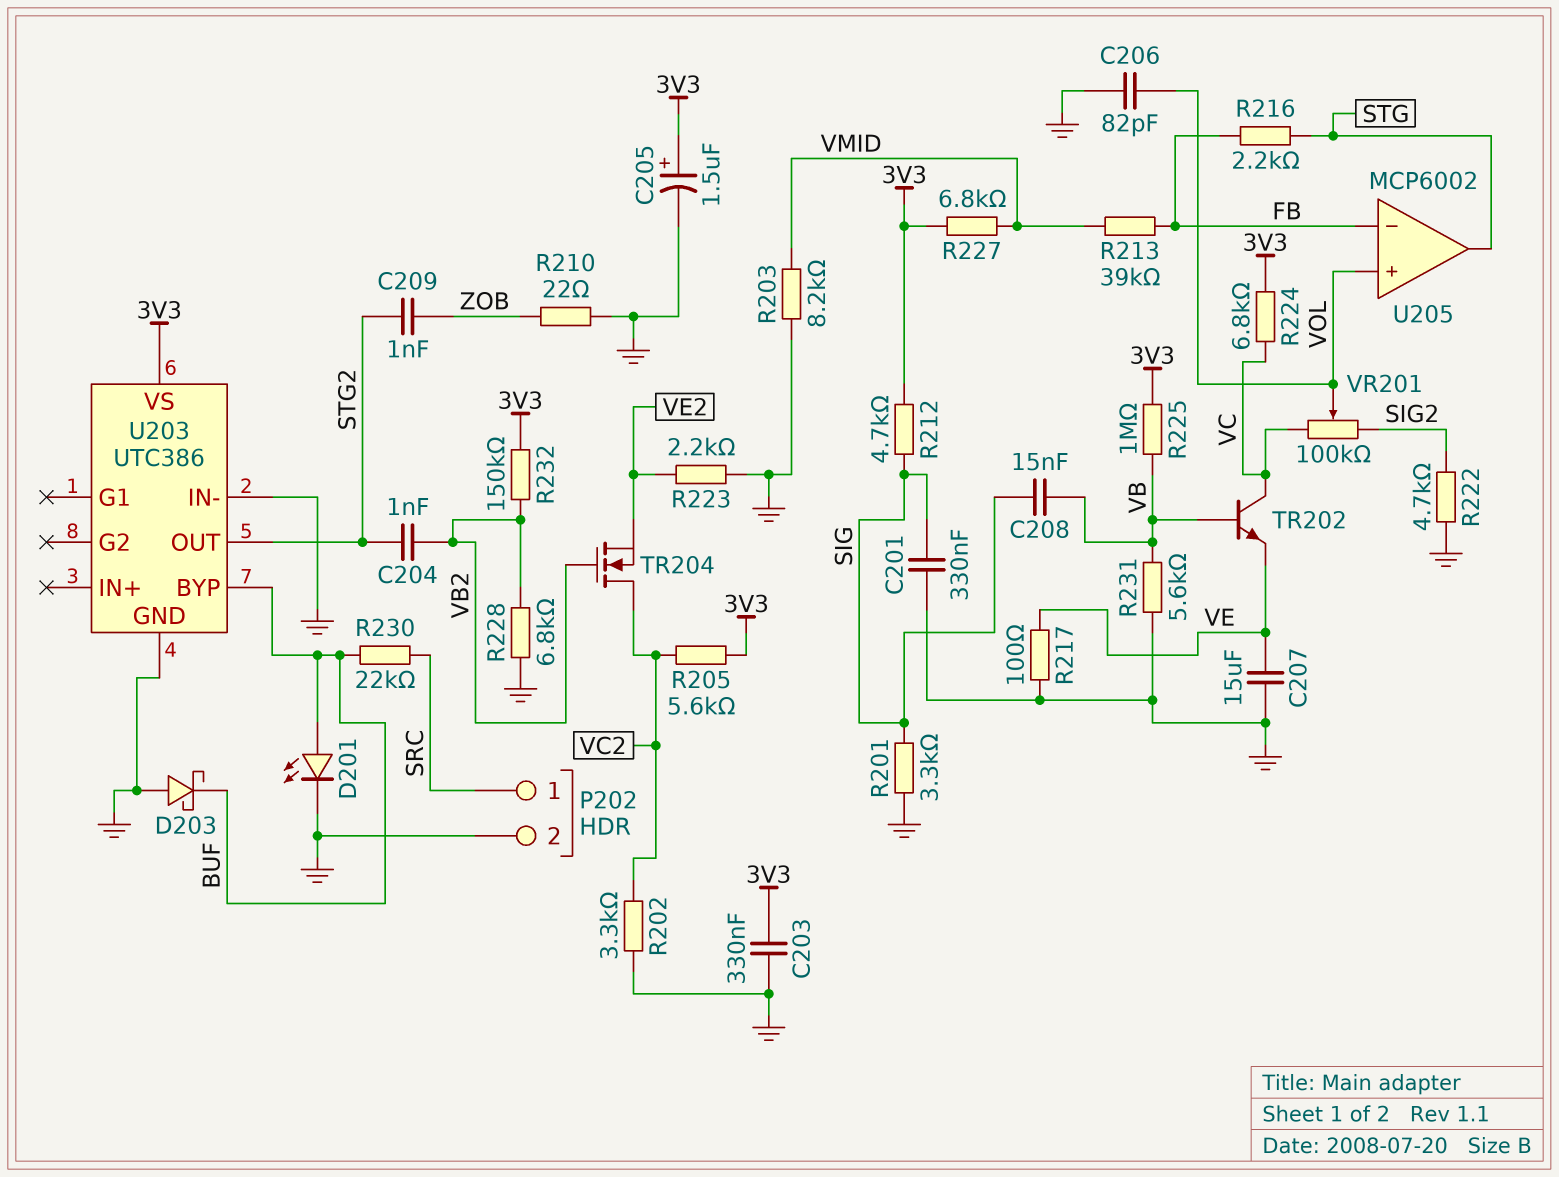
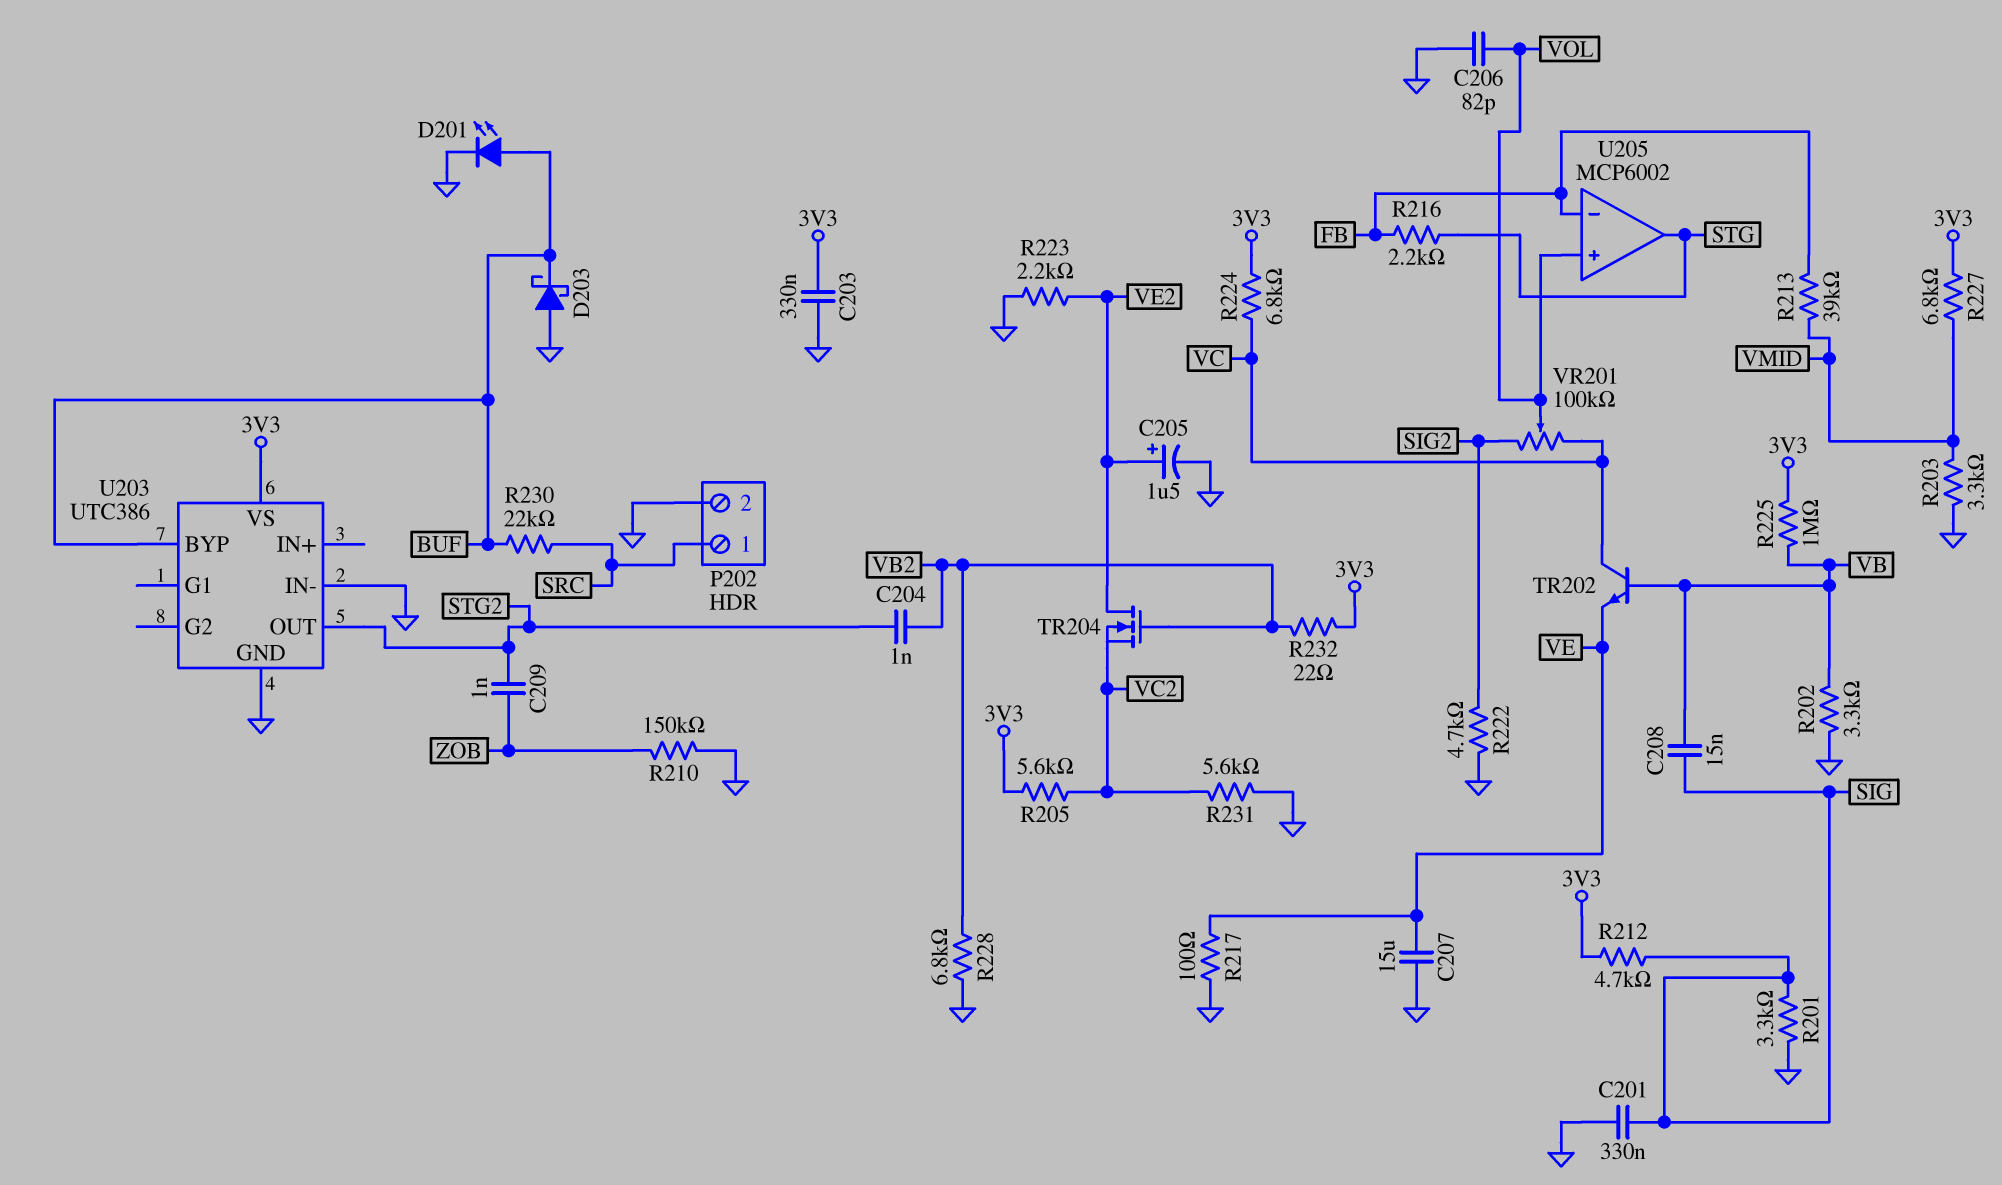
C205: 1.5uF (plus 3V3, minus GND) -> 1.5uF (plus VE2, minus GND)
R202: 3.3k (GND, VC2) -> 3.3k (GND, VB)
R203: 8.2k (GND, VMID) -> 3.3k (GND, VMID)
R210: 22 (GND, ZOB) -> 150k (GND, ZOB)
R231: 5.6k (GND, VB) -> 5.6k (GND, VC2)
R232: 150k (3V3, VB2) -> 22 (3V3, VB2)
TR204: NMOS (G VB2, D VC2, S VE2) -> NMOS (G VB2, D VE2, S VC2)

